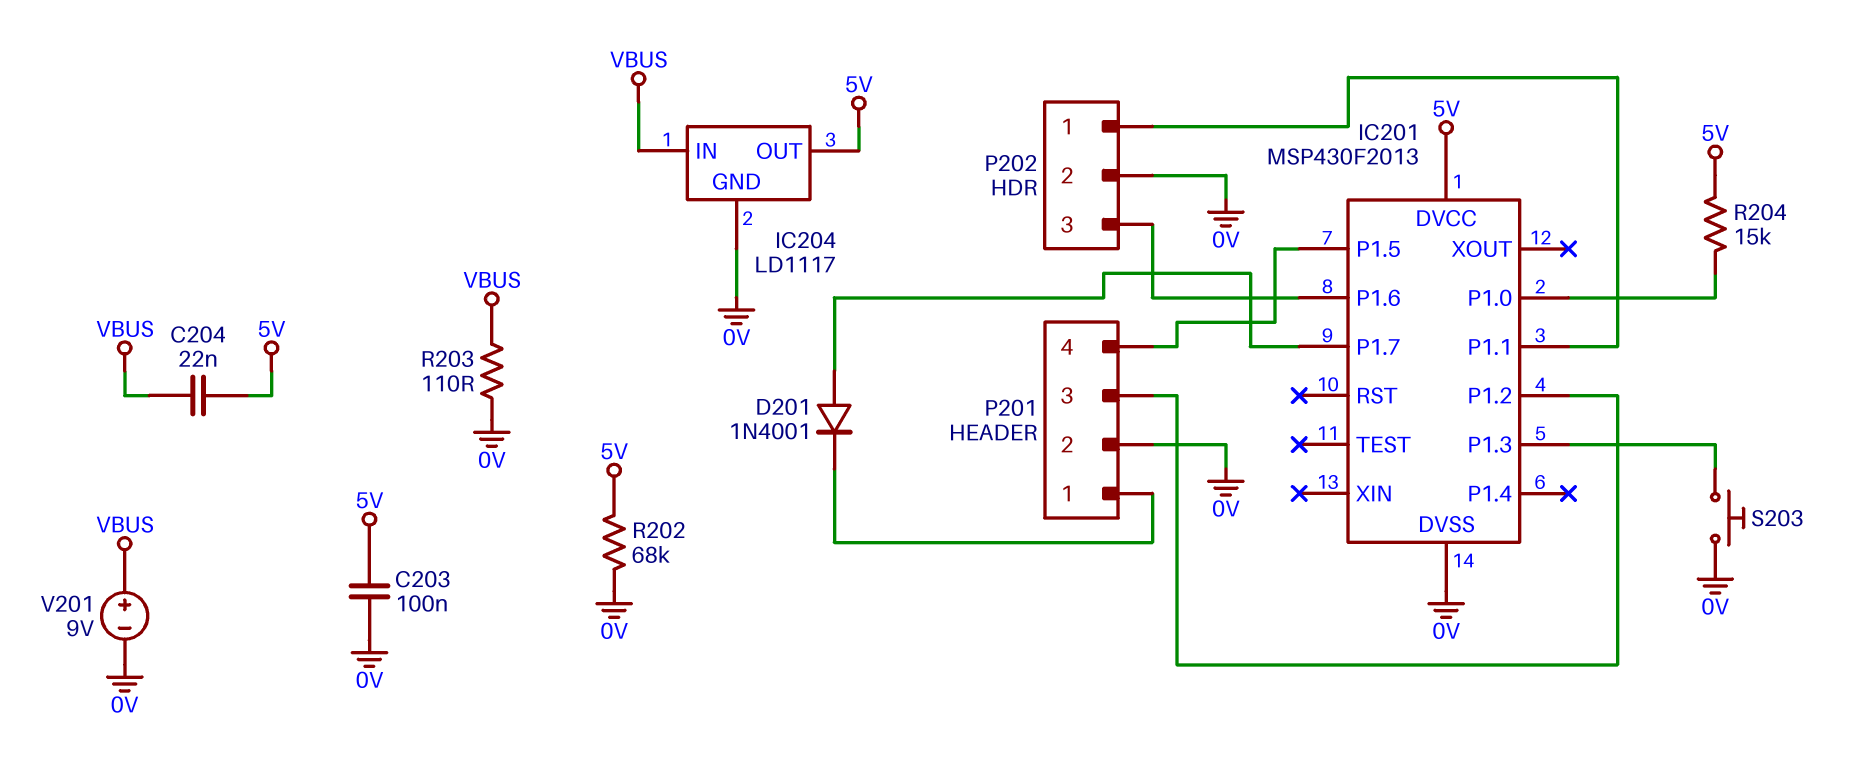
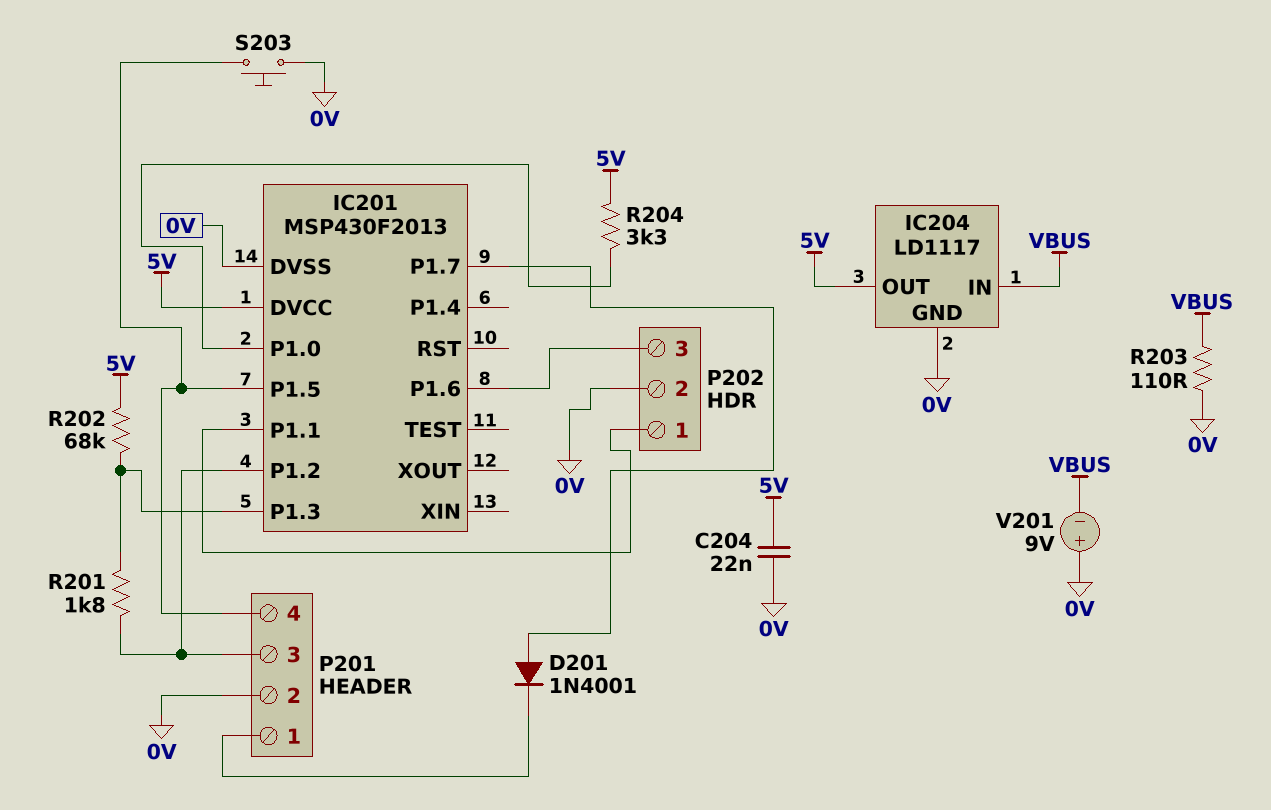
C203: 100nF (0V, 5V) -> none
C204: 22nF (5V, VBUS) -> 22nF (0V, 5V)
R201: none -> 1.8k (IC201/P1.2, IC201/P1.3)
R202: 68k (0V, 5V) -> 68k (5V, IC201/P1.3)
R204: 15k (5V, IC201/P1.0) -> 3.3k (5V, IC201/P1.0)
S203: button (0V, IC201/P1.3) -> button (0V, IC201/P1.5)
V201: 9V (plus VBUS, minus 0V) -> 9V (plus 0V, minus VBUS)

